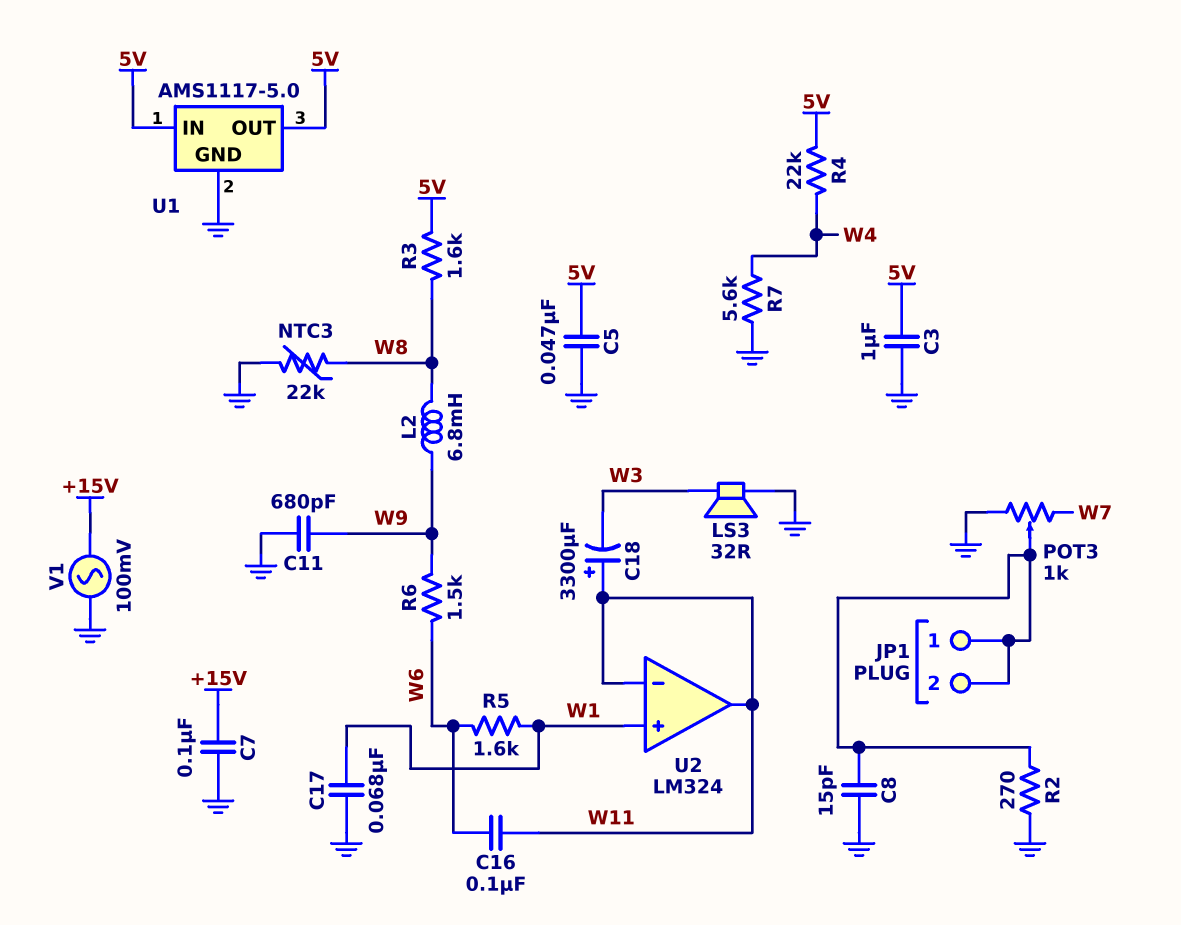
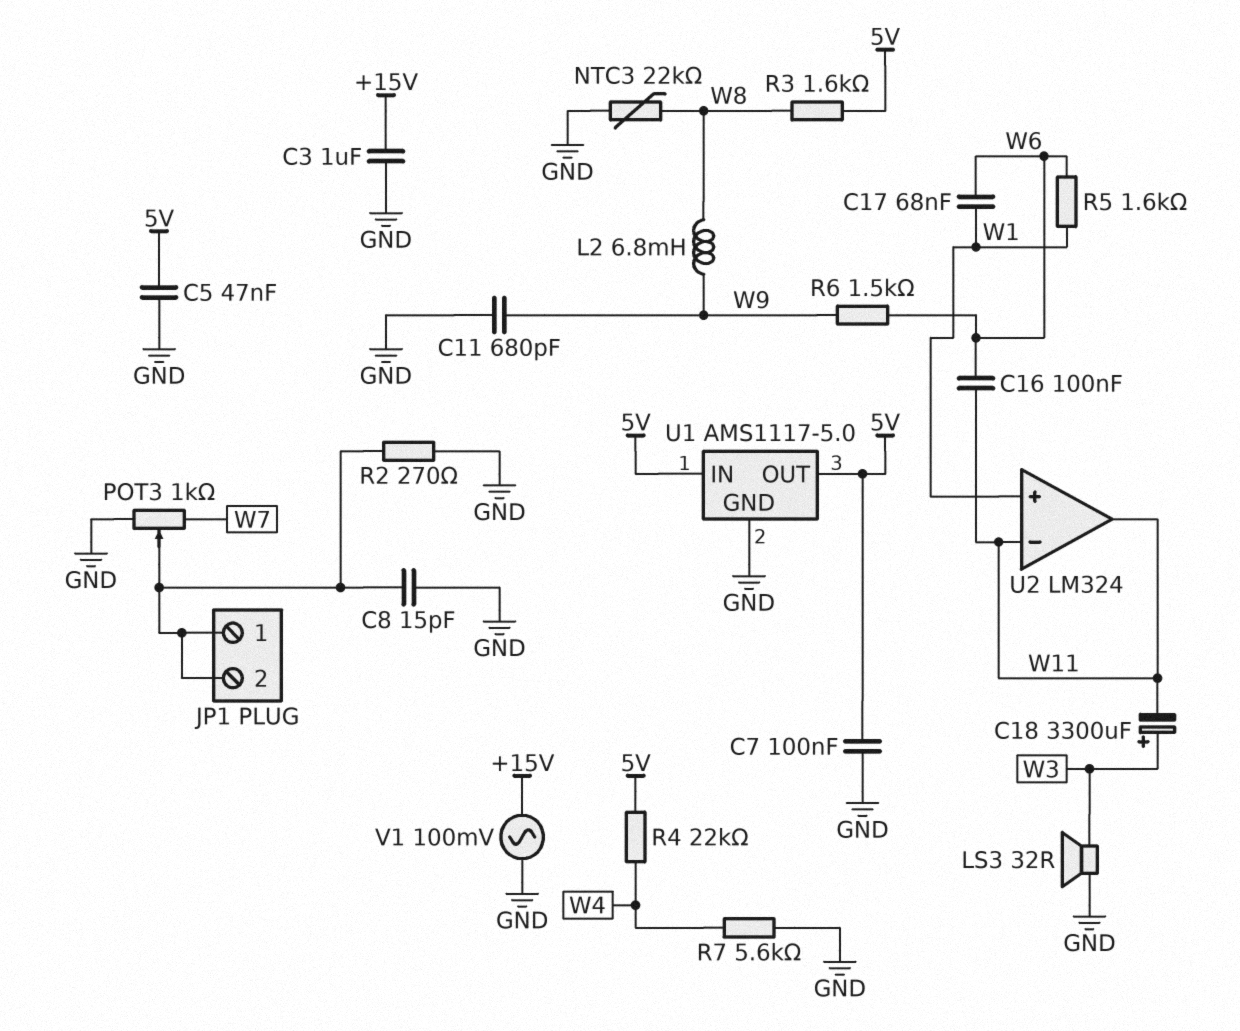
C3: 1uF (5V, GND) -> 1uF (+15V, GND)
C7: 100nF (+15V, GND) -> 100nF (5V, GND)
C17: 68nF (GND, W1) -> 68nF (W1, W6)
C18: 3300uF (plus W11, minus W3) -> 3300uF (plus W3, minus W11)

